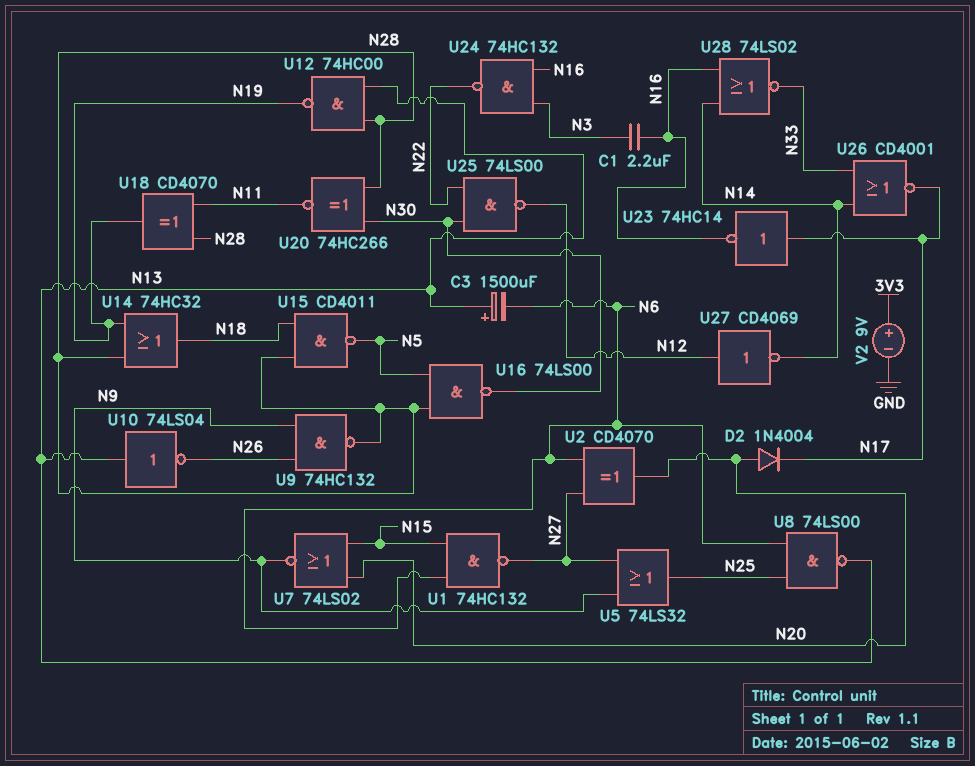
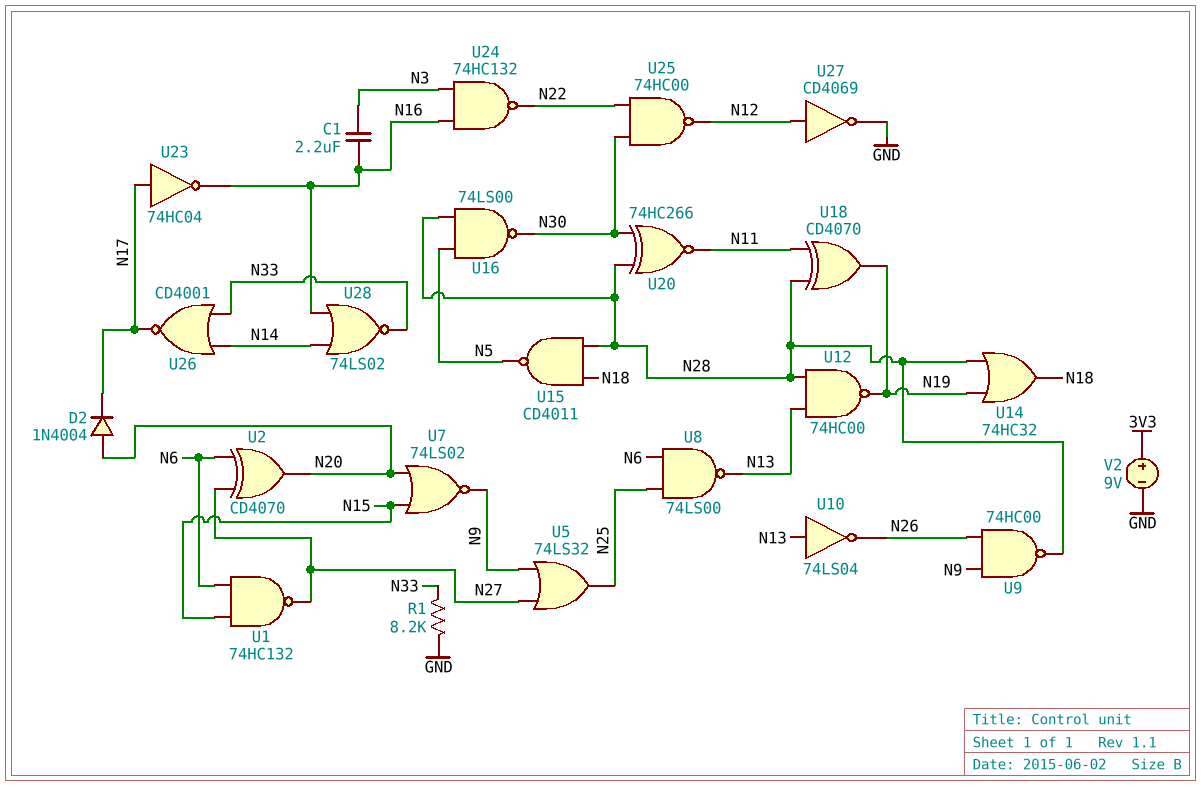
C3: 1500uF (plus N13, minus N6) -> none
R1: none -> 8.2k (GND, N33)
U9: NAND 74HC132 (in N9, in N26, out N28) -> NAND 74HC00 (in N9, in N26, out N28)
U23: NOT 74HC14 (in N17, out N16) -> NOT 74HC04 (in N17, out N16)
U25: NAND 74LS00 (in N22, in N30, out N12) -> NAND 74HC00 (in N22, in N30, out N12)
U27: NOT CD4069 (in N12, out N14) -> NOT CD4069 (in N12, out GND)

